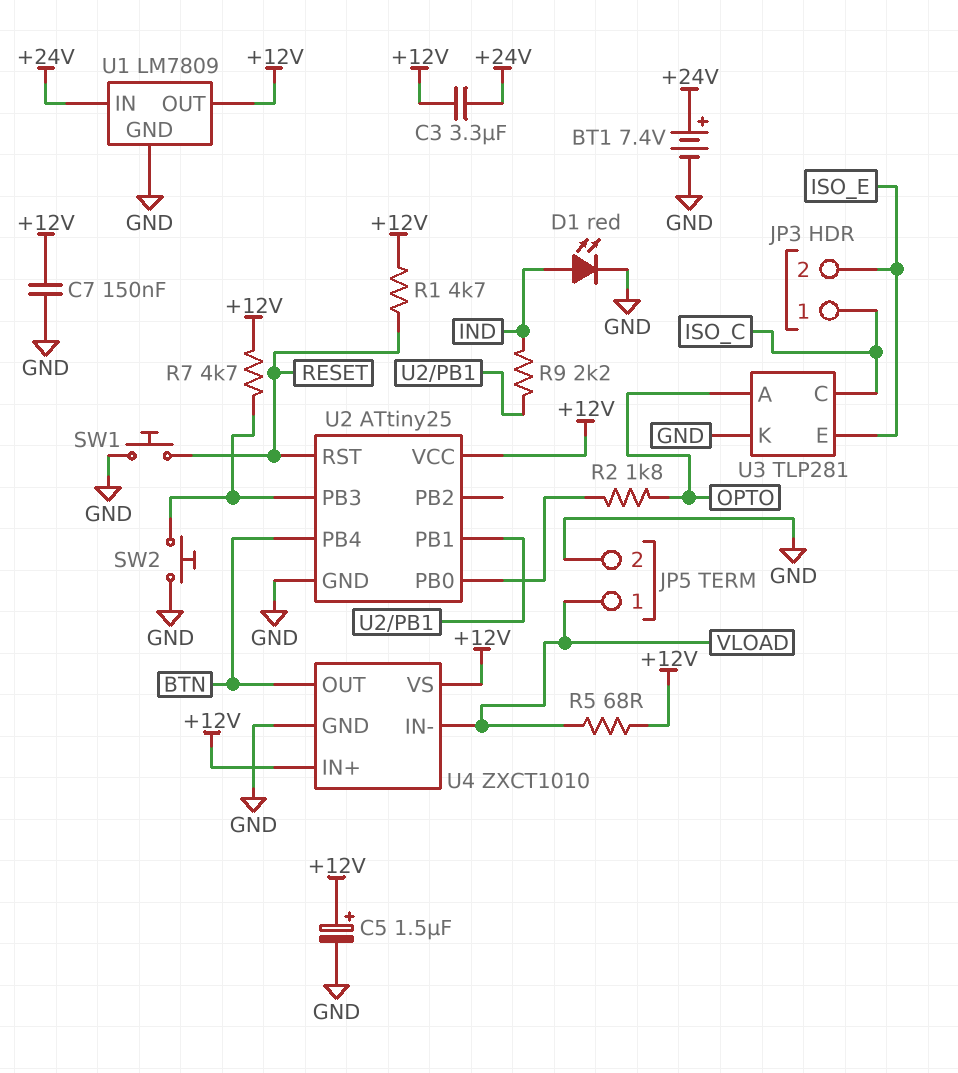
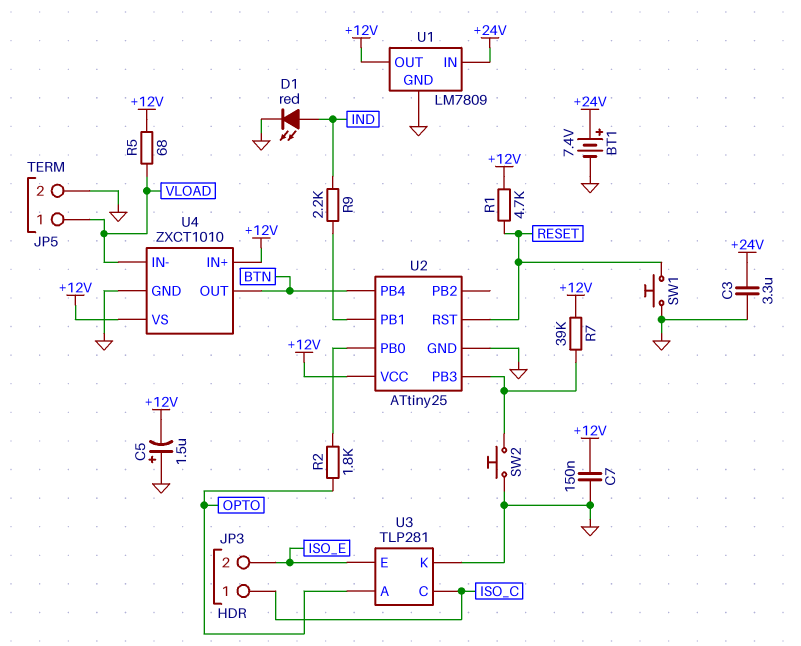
C3: 3.3uF (+12V, +24V) -> 3.3uF (+24V, GND)
C5: 1.5uF (plus +12V, minus GND) -> 1.5uF (plus GND, minus +12V)
R7: 4.7k (+12V, U2/PB3) -> 39k (+12V, U2/PB3)

